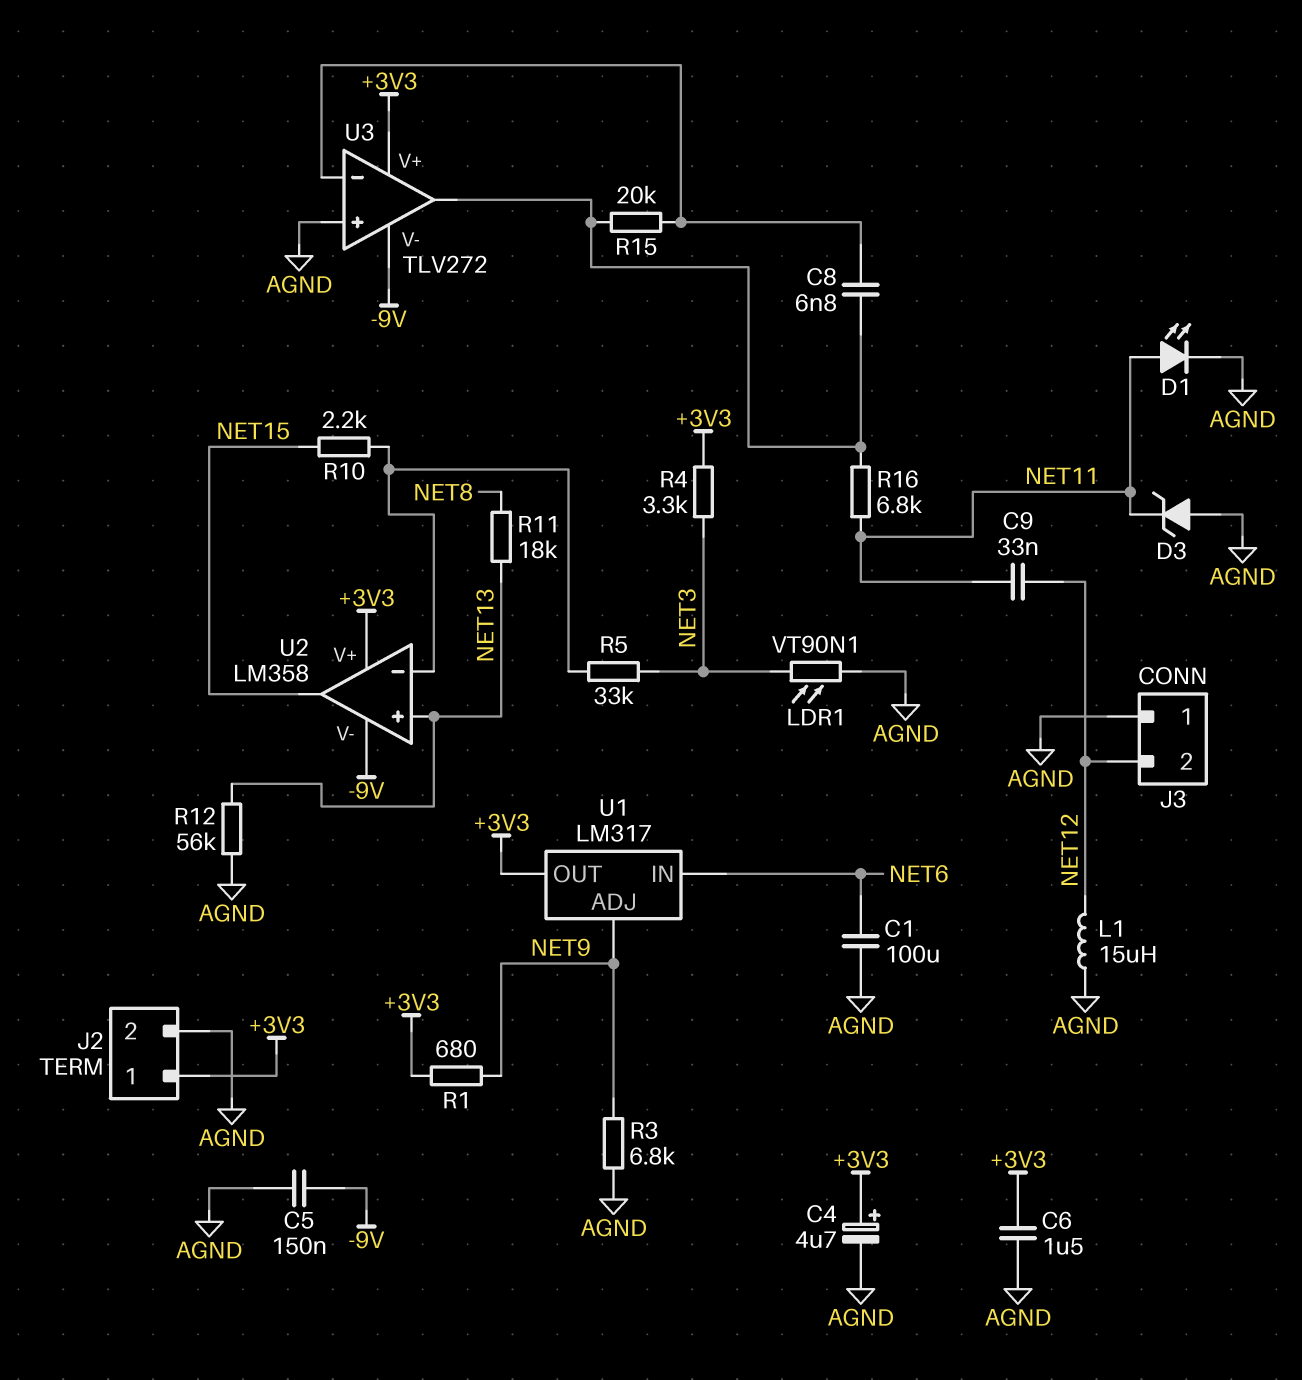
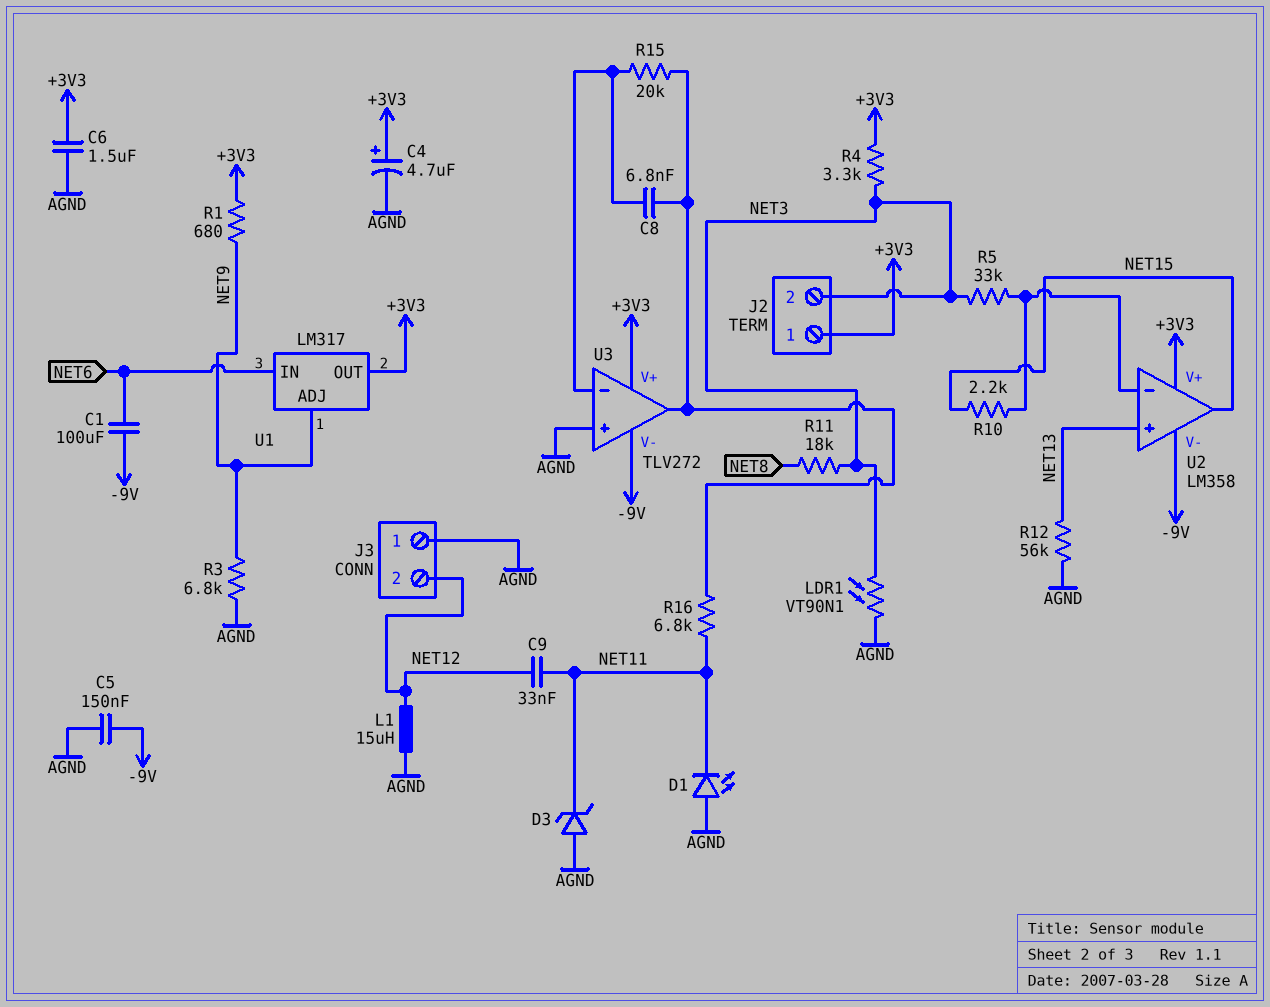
C1: 100uF (AGND, NET6) -> 100uF (-9V, NET6)
D1: LED (A NET11, K AGND) -> LED (A AGND, K NET11)
J2 pin 2: AGND -> NET3
R11: 18k (NET8, NET13) -> 18k (NET3, NET8)

